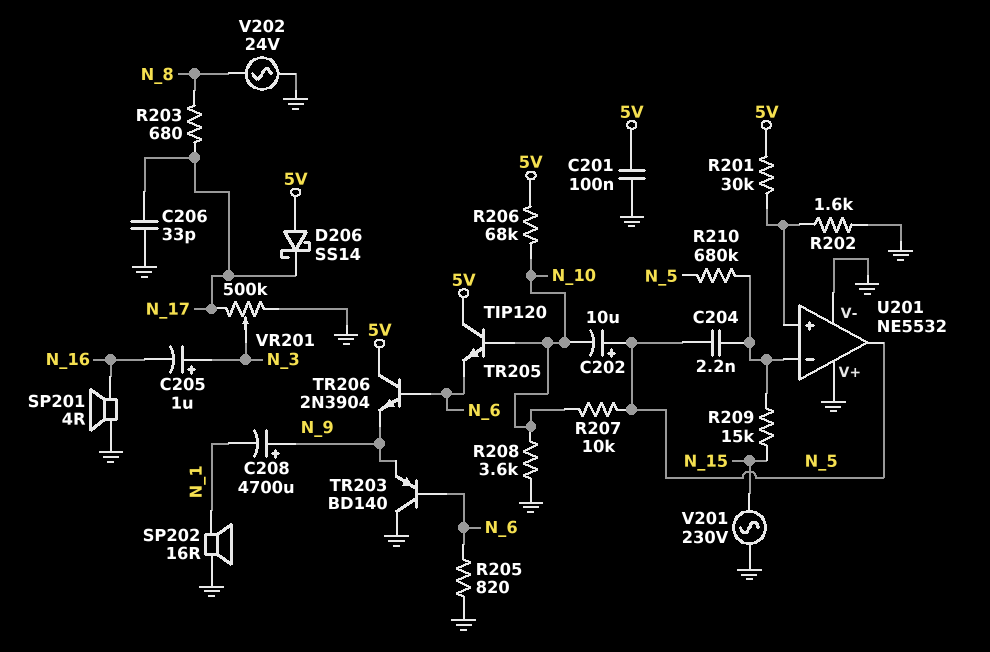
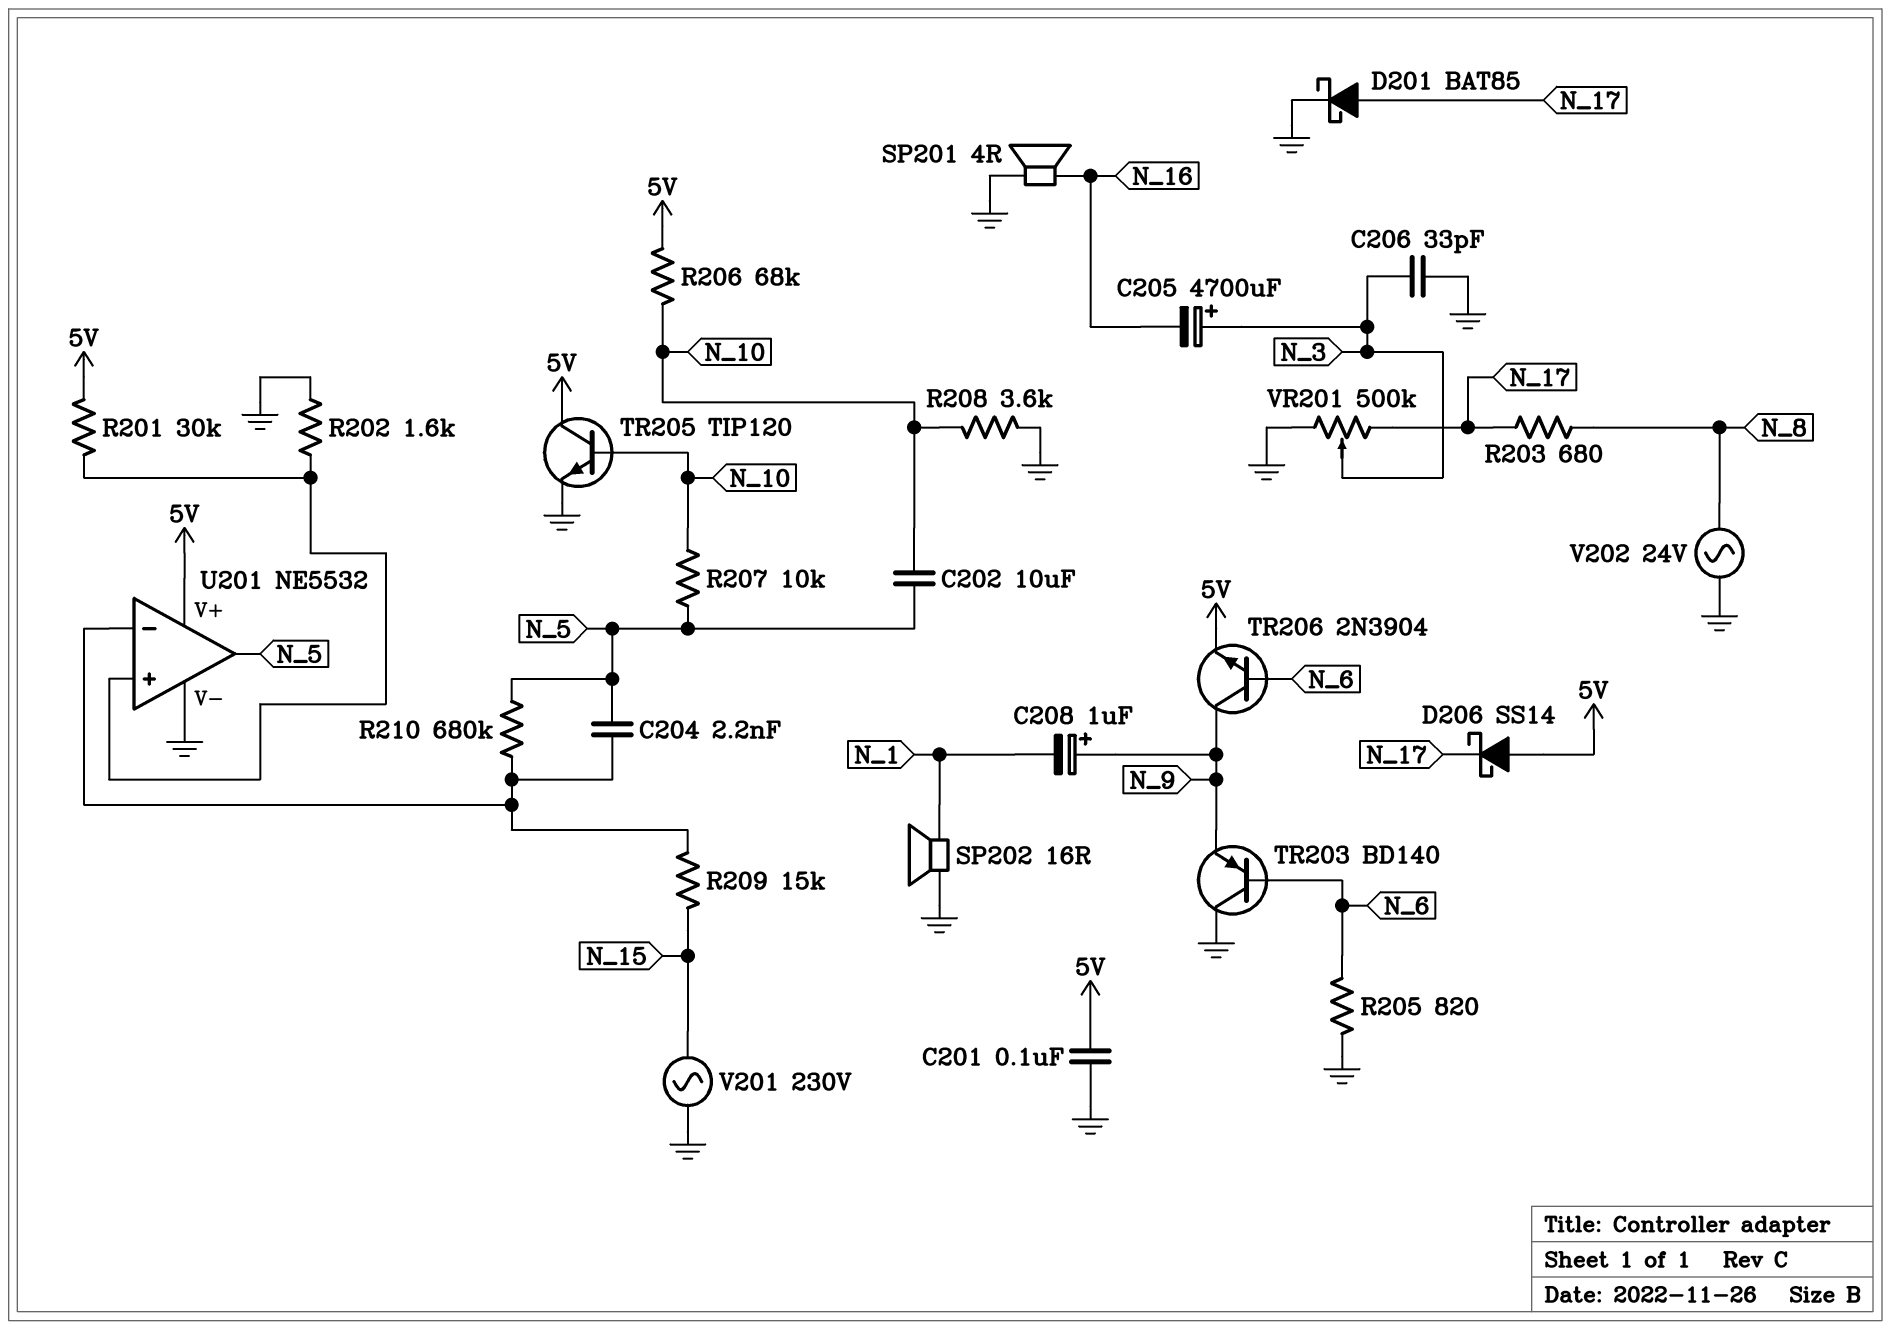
C202: 10uF (plus N_5, minus N_10) -> 10uF (N_5, N_10)
C205: 1uF (plus N_3, minus N_16) -> 4700uF (plus N_3, minus N_16)
C206: 33pF (GND, N_17) -> 33pF (GND, N_3)
C208: 4700uF (plus N_9, minus N_1) -> 1uF (plus N_9, minus N_1)
D201: none -> schottky BAT85 (A N_17, K GND)
TR205: NPN TIP120 (B N_10, C 5V, E N_6) -> NPN TIP120 (B N_10, C 5V, E GND)
TR206: NPN 2N3904 (B N_6, C 5V, E N_9) -> NPN 2N3904 (B N_6, C N_9, E 5V)
U201 pin V+: GND -> 5V

